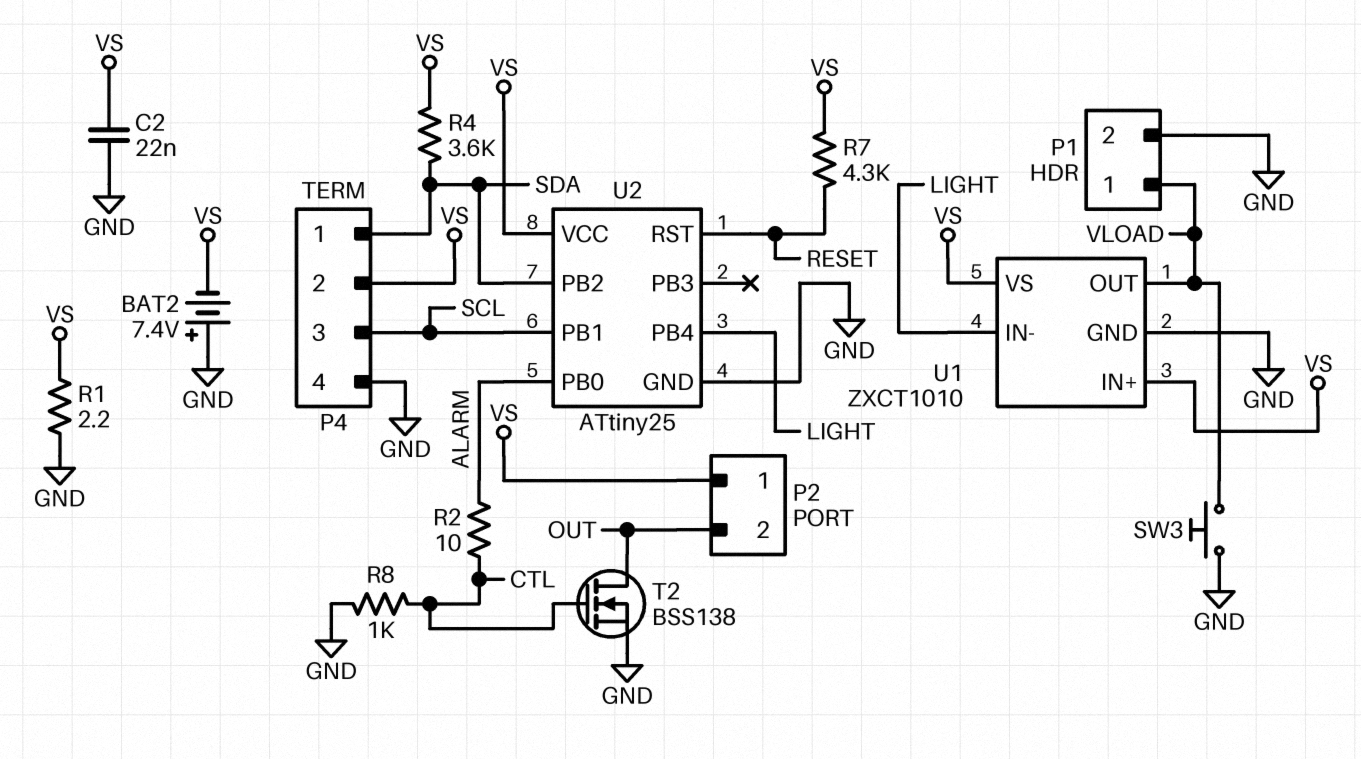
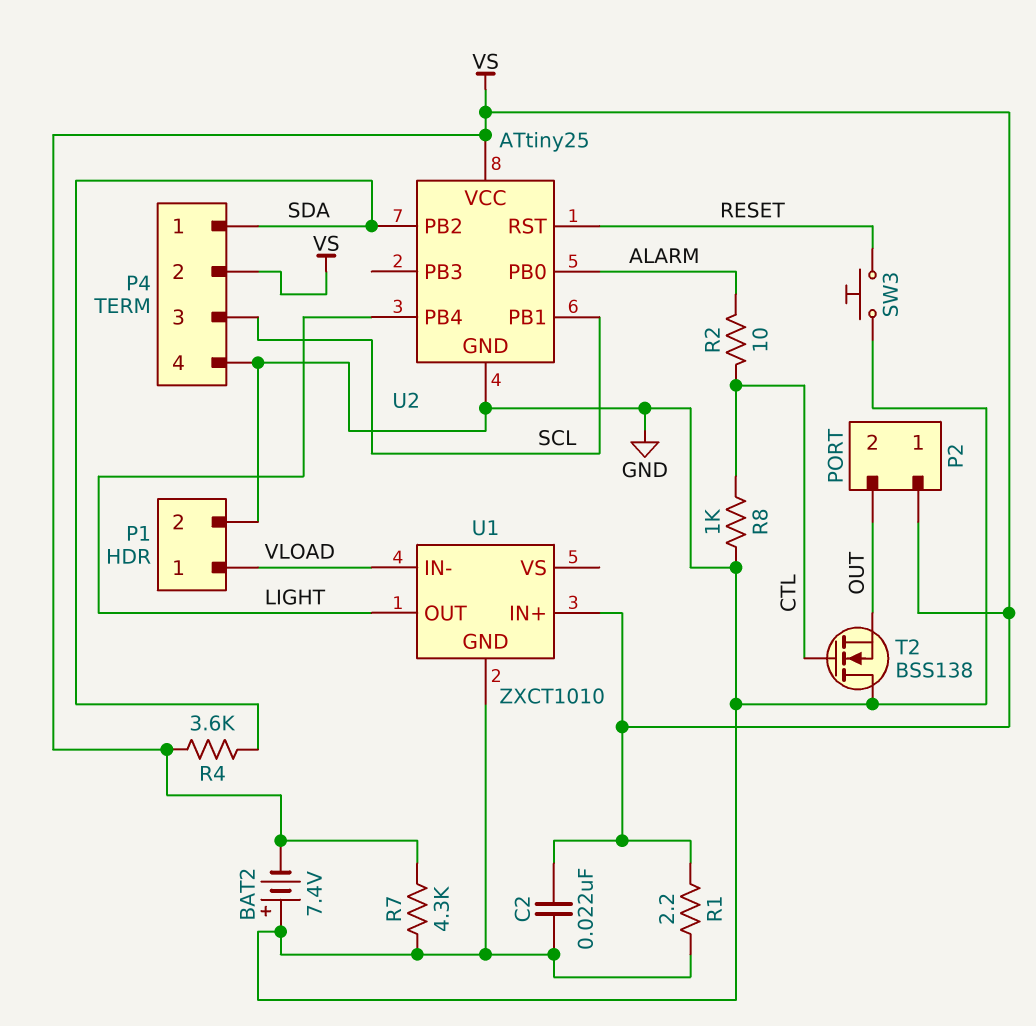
R7: 4.3k (RESET, VS) -> 4.3k (GND, VS)
SW3: button (GND, VLOAD) -> button (GND, RESET)
T2: NMOS BSS138 (G CTL, D OUT, S GND) -> NMOS BSS138 (G CTL, D GND, S OUT)
U1 pin IN-: LIGHT -> VLOAD
U1 pin OUT: VLOAD -> LIGHT
U1 pin VS: VS -> none

